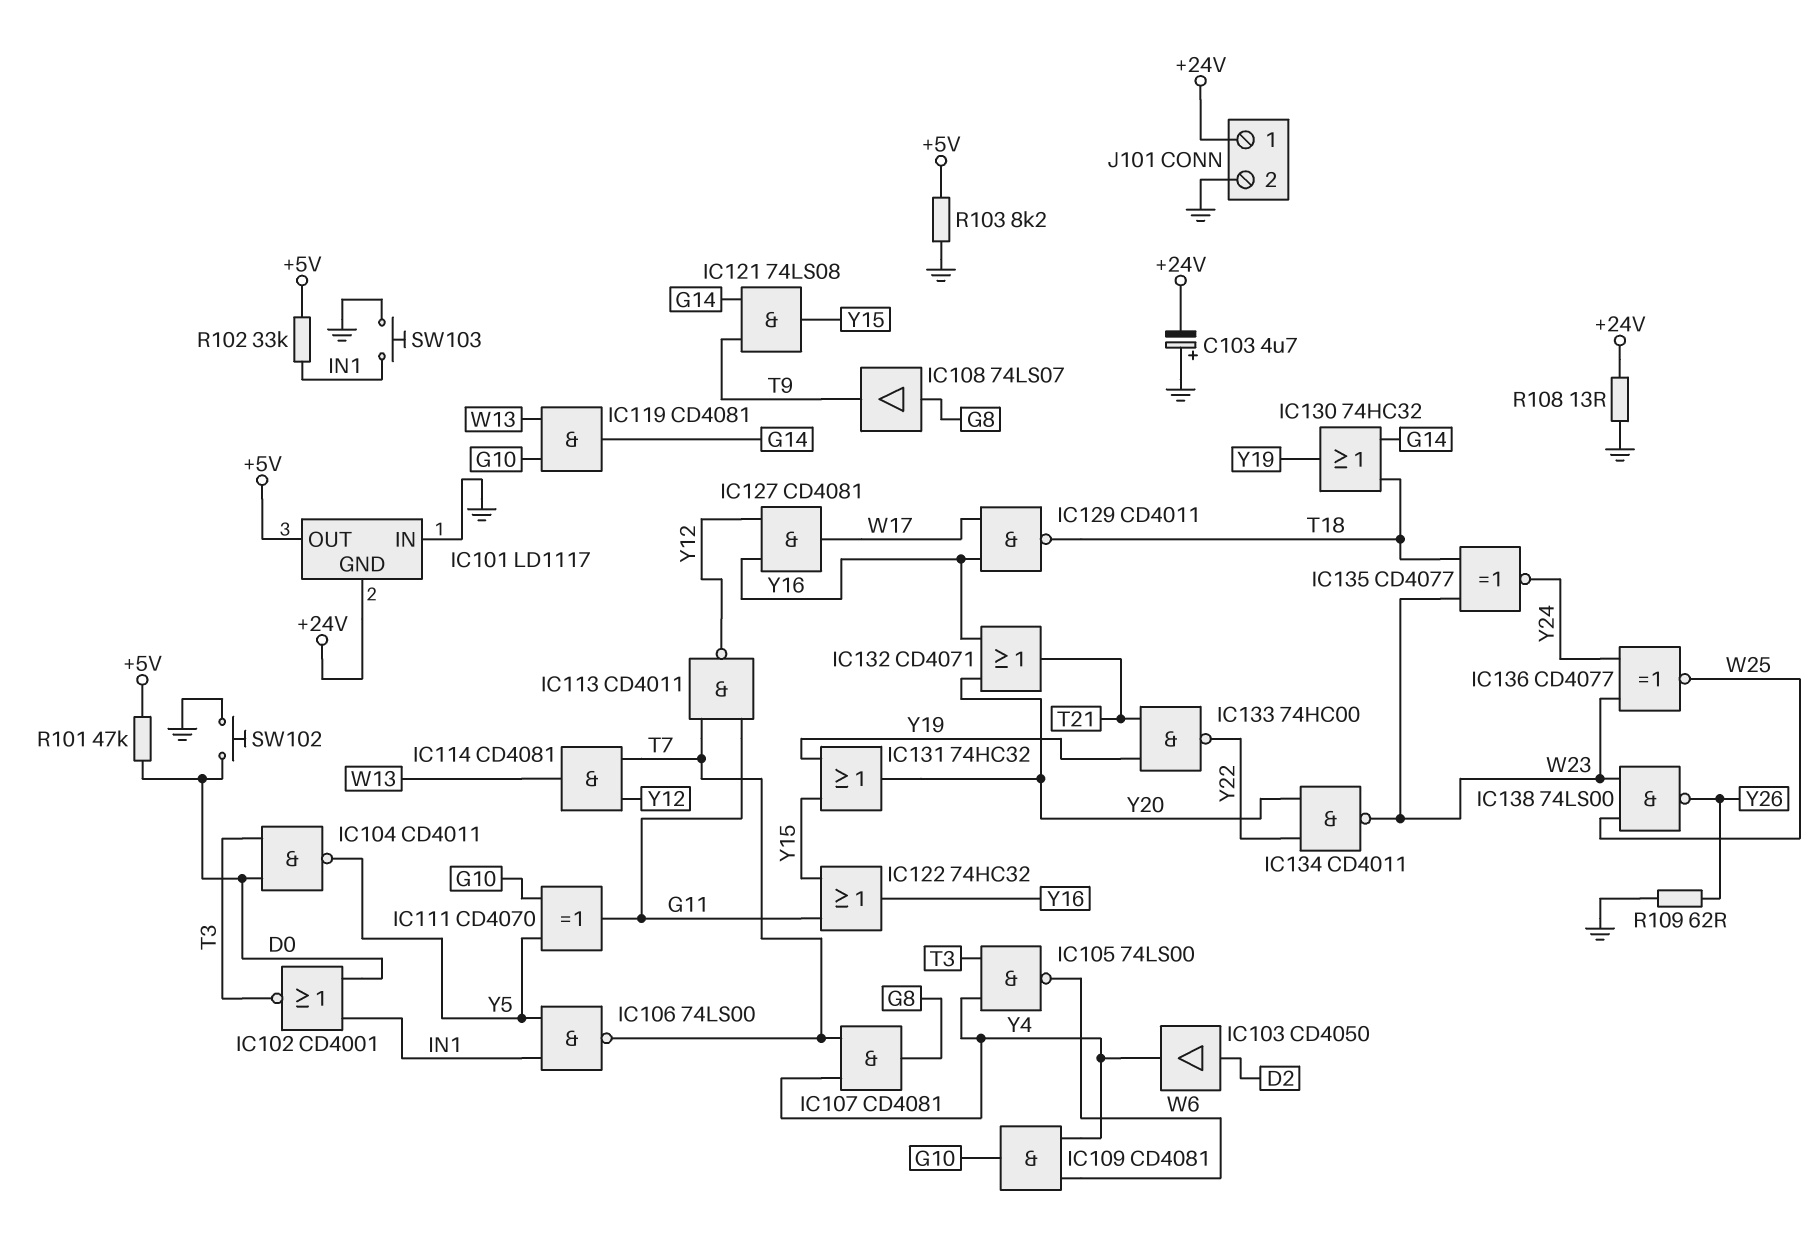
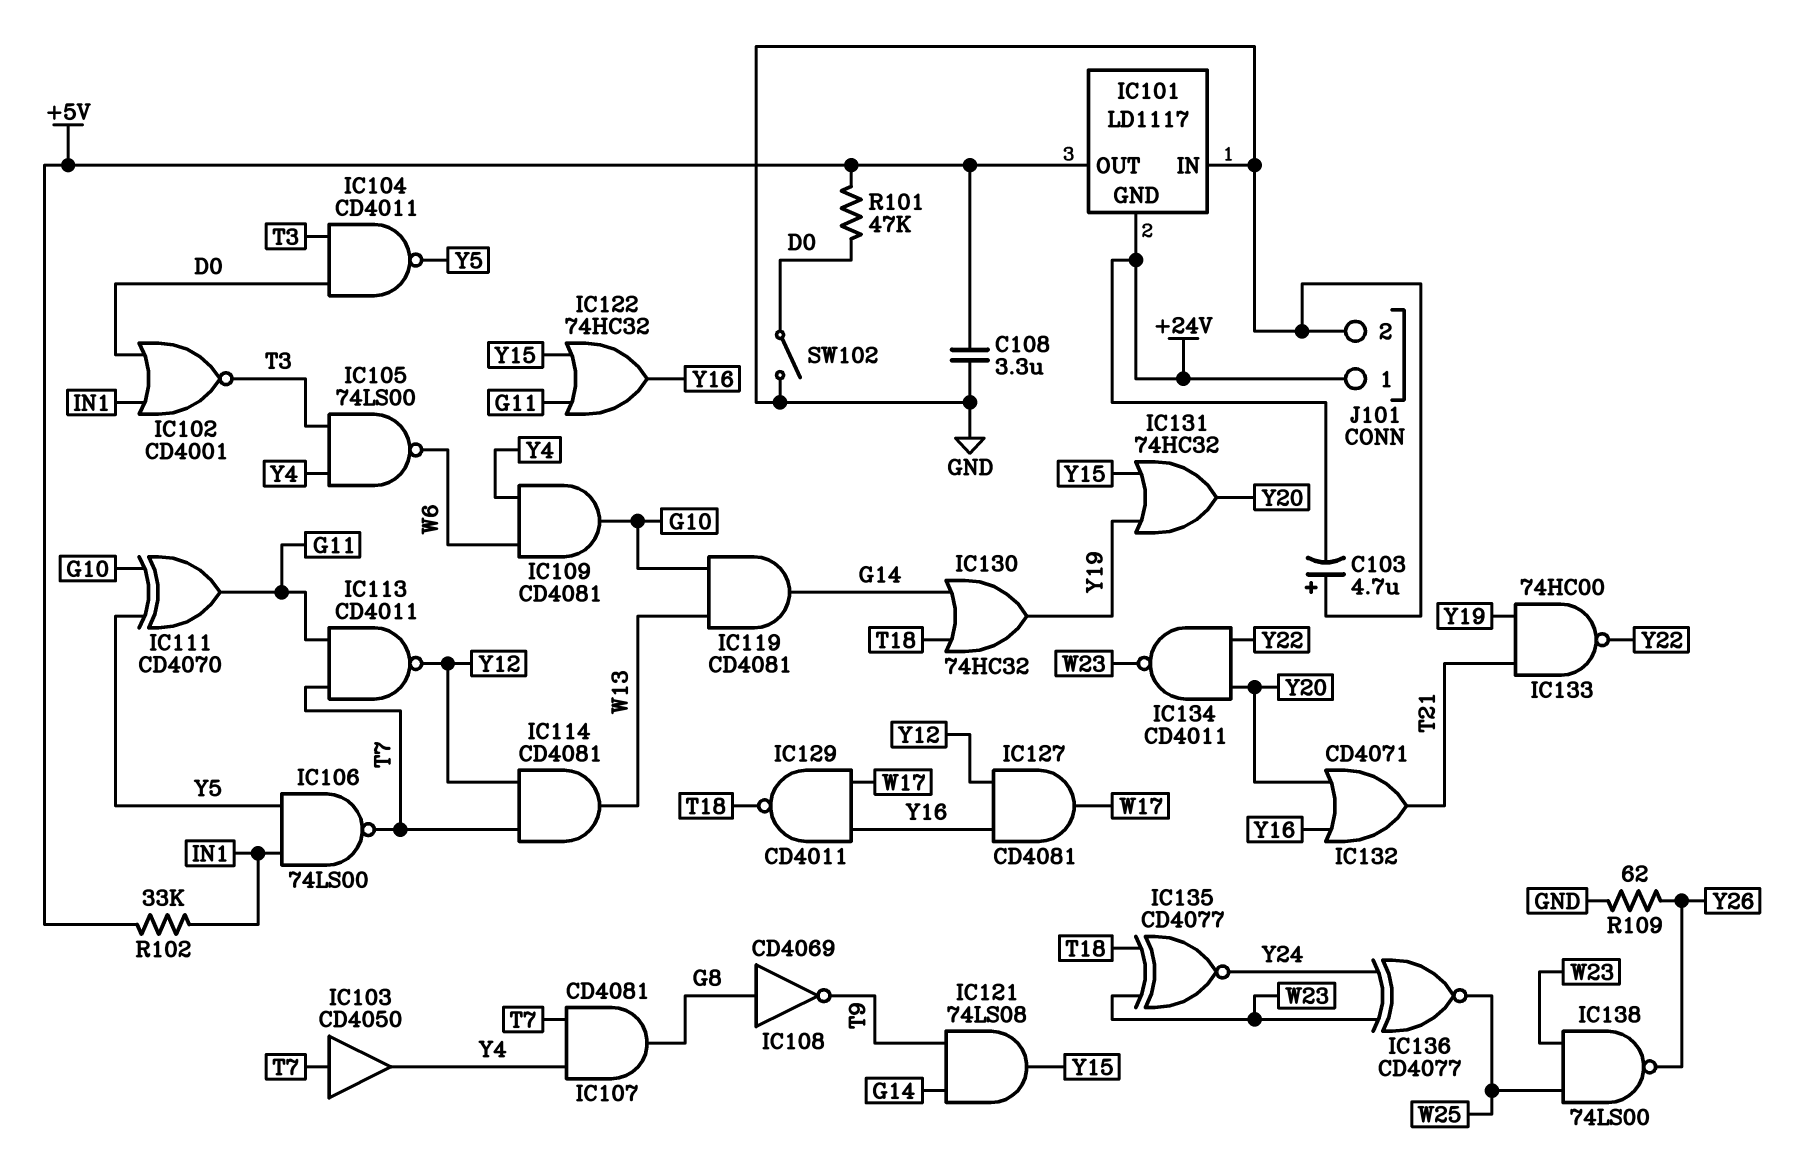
C108: none -> 3.3uF (+5V, GND)
IC103: buffer CD4050 (in D2, out Y4) -> buffer CD4050 (in T7, out Y4)
IC108: buffer 74LS07 (in G8, out T9) -> NOT CD4069 (in G8, out T9)
R103: 8.2k (+5V, GND) -> none
R108: 13 (+24V, GND) -> none
SW102: button (D0, GND) -> switch (D0, GND)
SW103: button (GND, IN1) -> none

